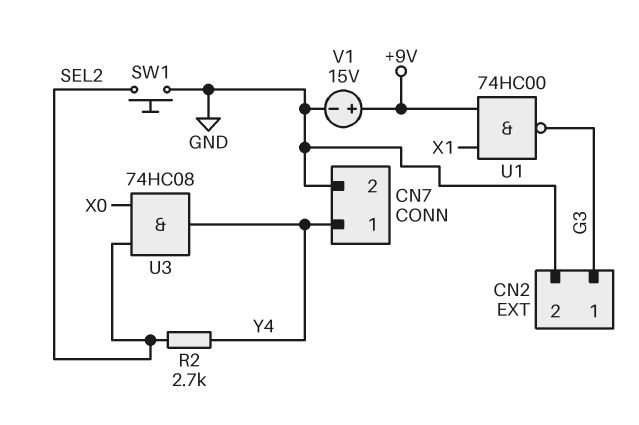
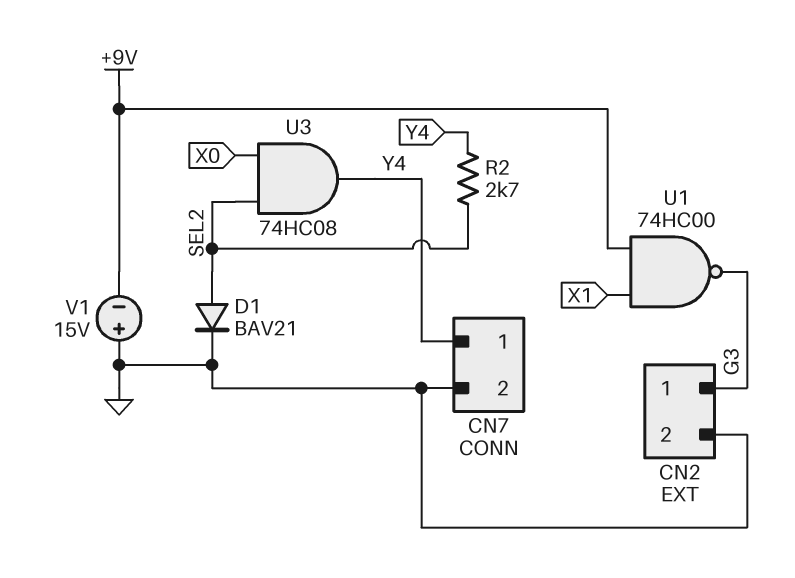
D1: none -> diode BAV21 (A SEL2, K GND)
SW1: button (GND, SEL2) -> none
V1: 15V (plus +9V, minus GND) -> 15V (plus GND, minus +9V)

